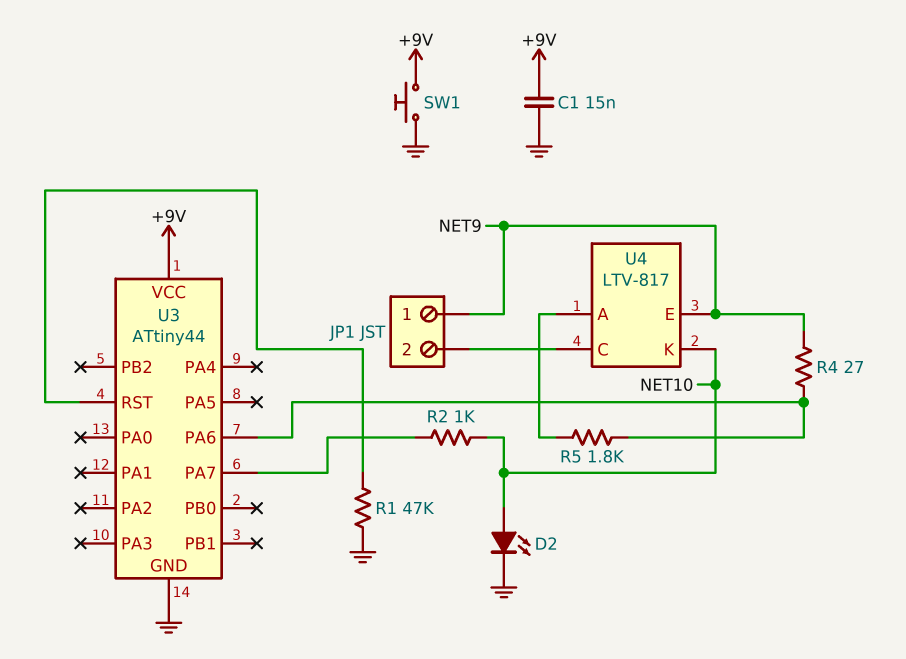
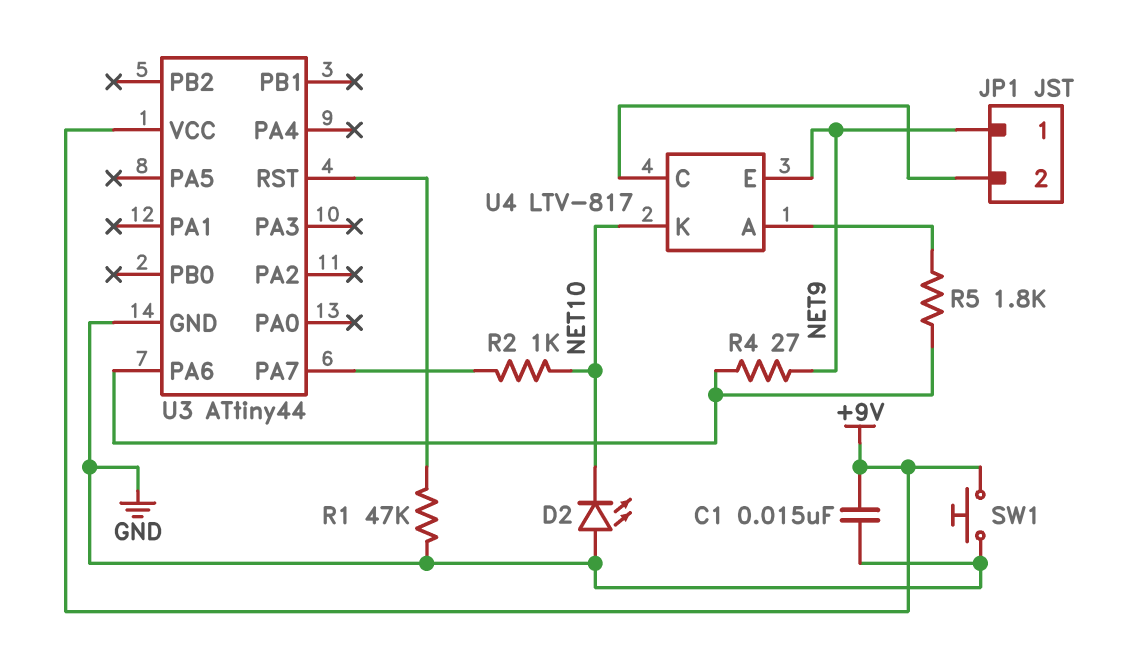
D2: LED (A NET10, K GND) -> LED (A GND, K NET10)

